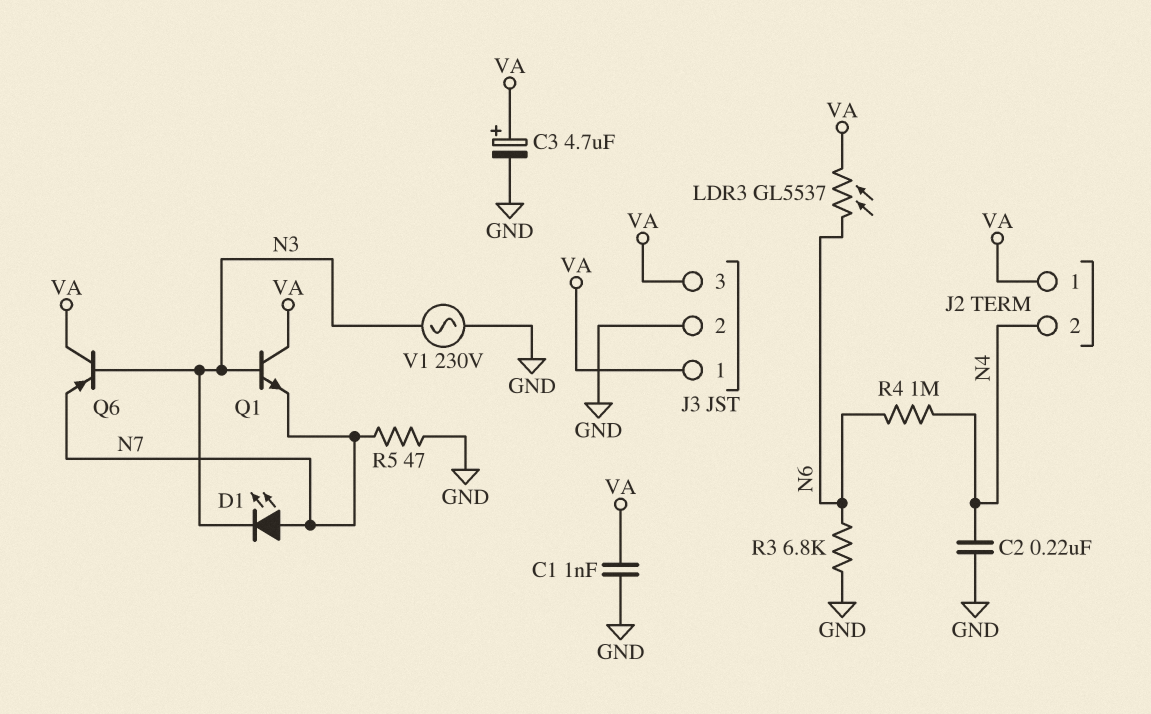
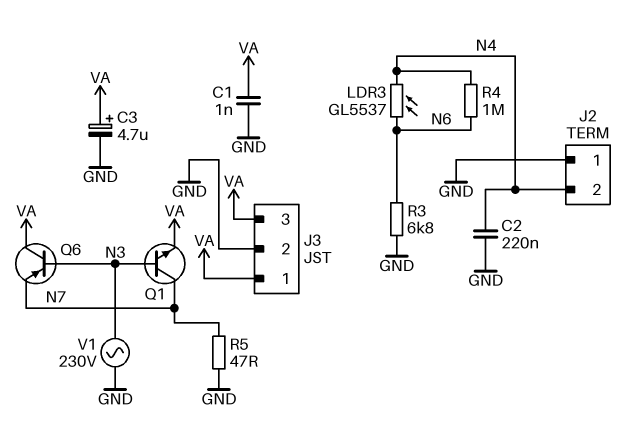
D1: LED (A N7, K N3) -> none
J2 pin 1: VA -> GND
LDR3: GL5537 (N6, VA) -> GL5537 (N4, N6)
Q1: NPN (B N3, C VA, E N7) -> NPN (B N3, C N7, E VA)

